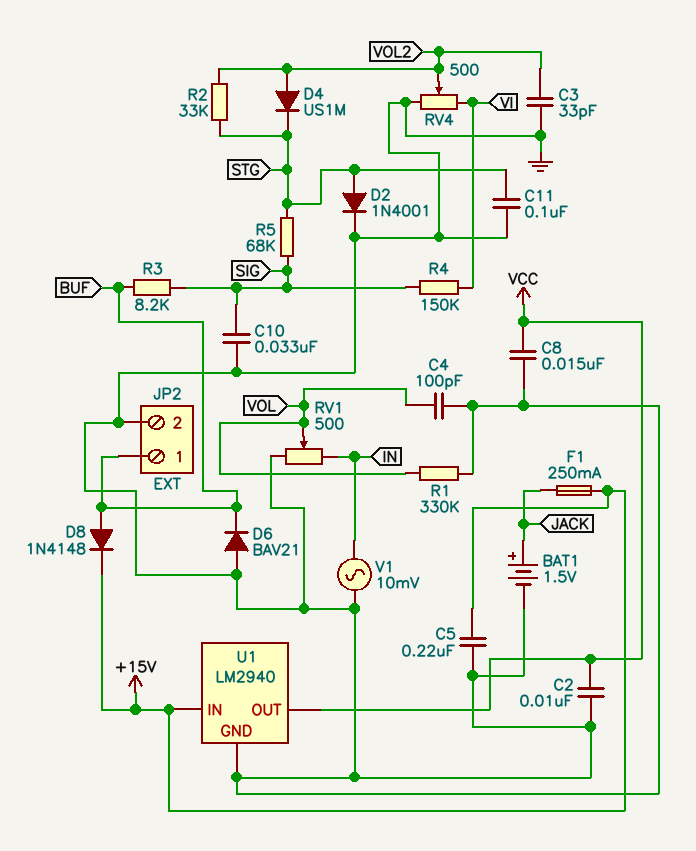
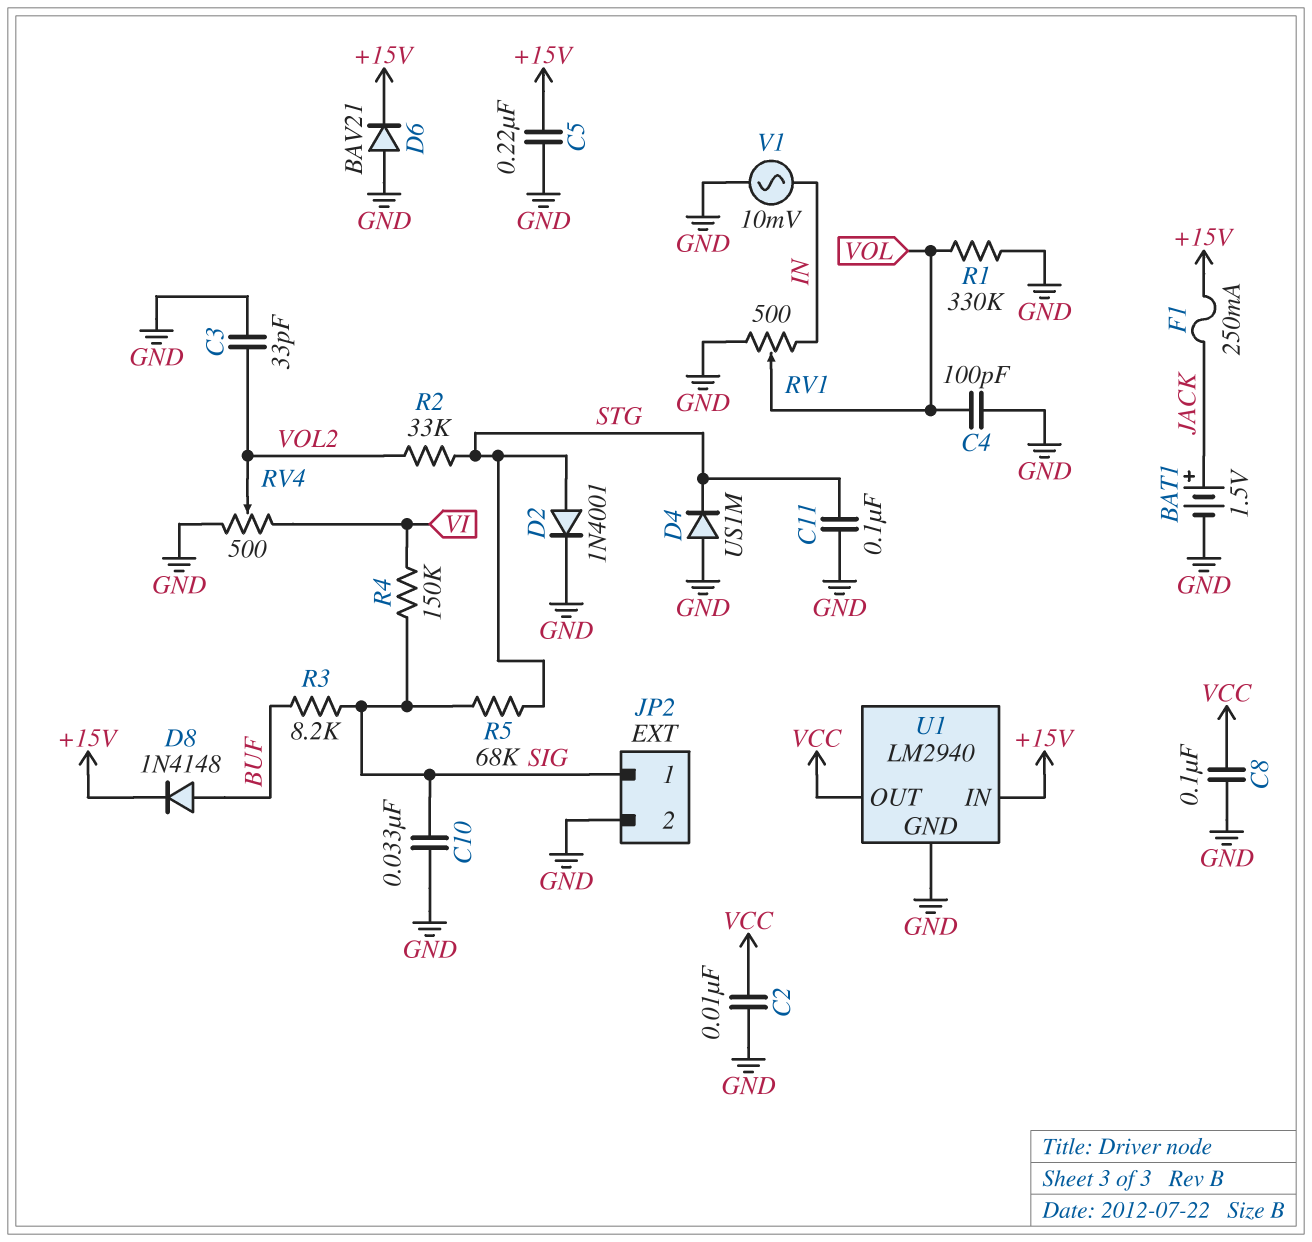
C8: 15nF (GND, VCC) -> 100nF (GND, VCC)
D4: diode US1M (A VOL2, K STG) -> diode US1M (A GND, K STG)
D6: diode BAV21 (A GND, K BUF) -> diode BAV21 (A GND, K +15V)
JP2 pin 1: BUF -> SIG

